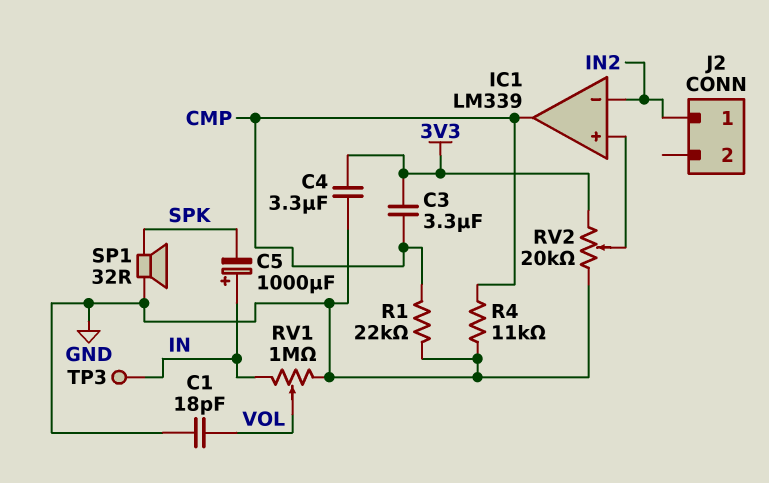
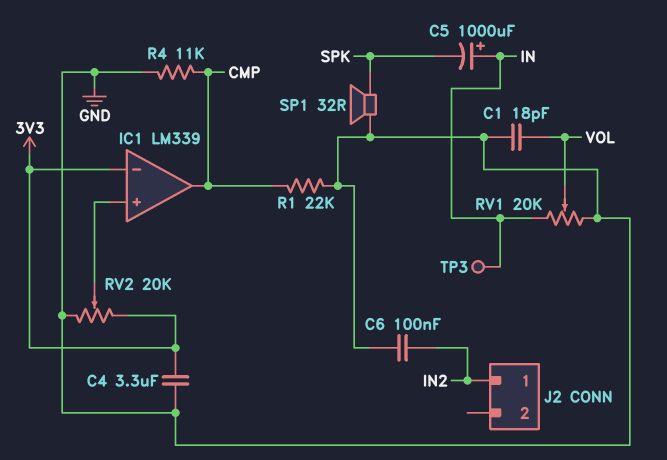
C3: 3.3uF (3V3, CMP) -> none
C6: none -> 100nF (GND, IN2)
IC1 pin in-: IN2 -> 3V3
RV1: 1M (GND, IN, wiper VOL) -> 20k (GND, IN, wiper VOL)

